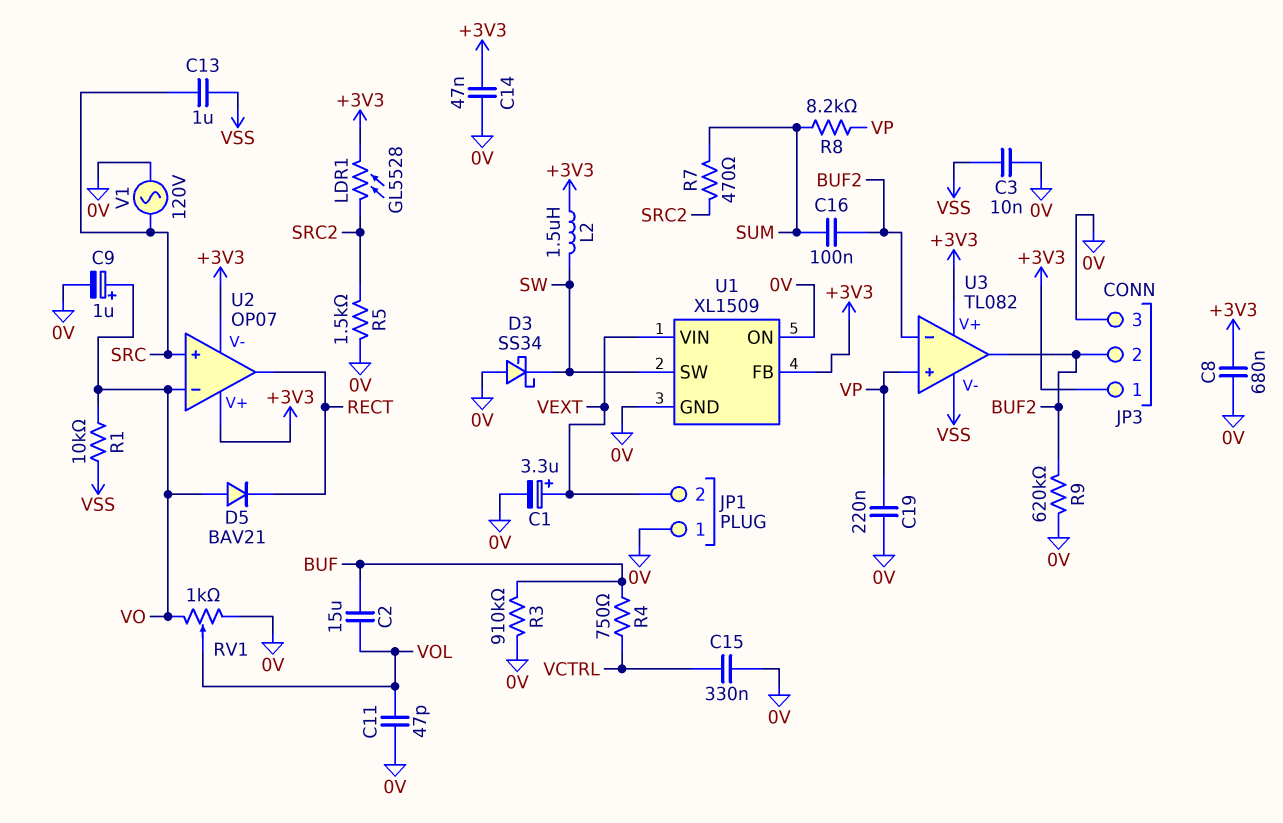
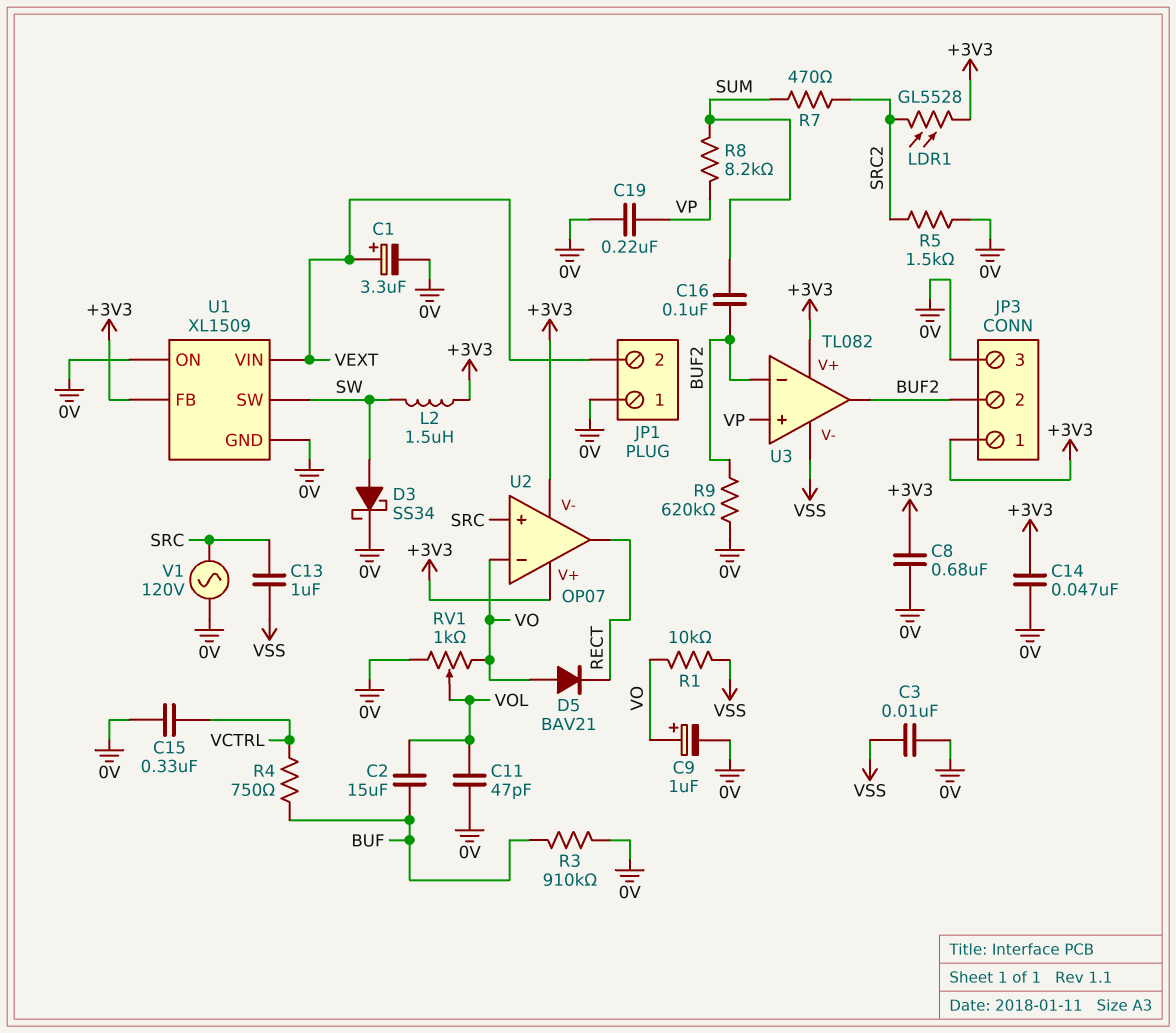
D3: schottky SS34 (A 0V, K SW) -> schottky SS34 (A SW, K 0V)

